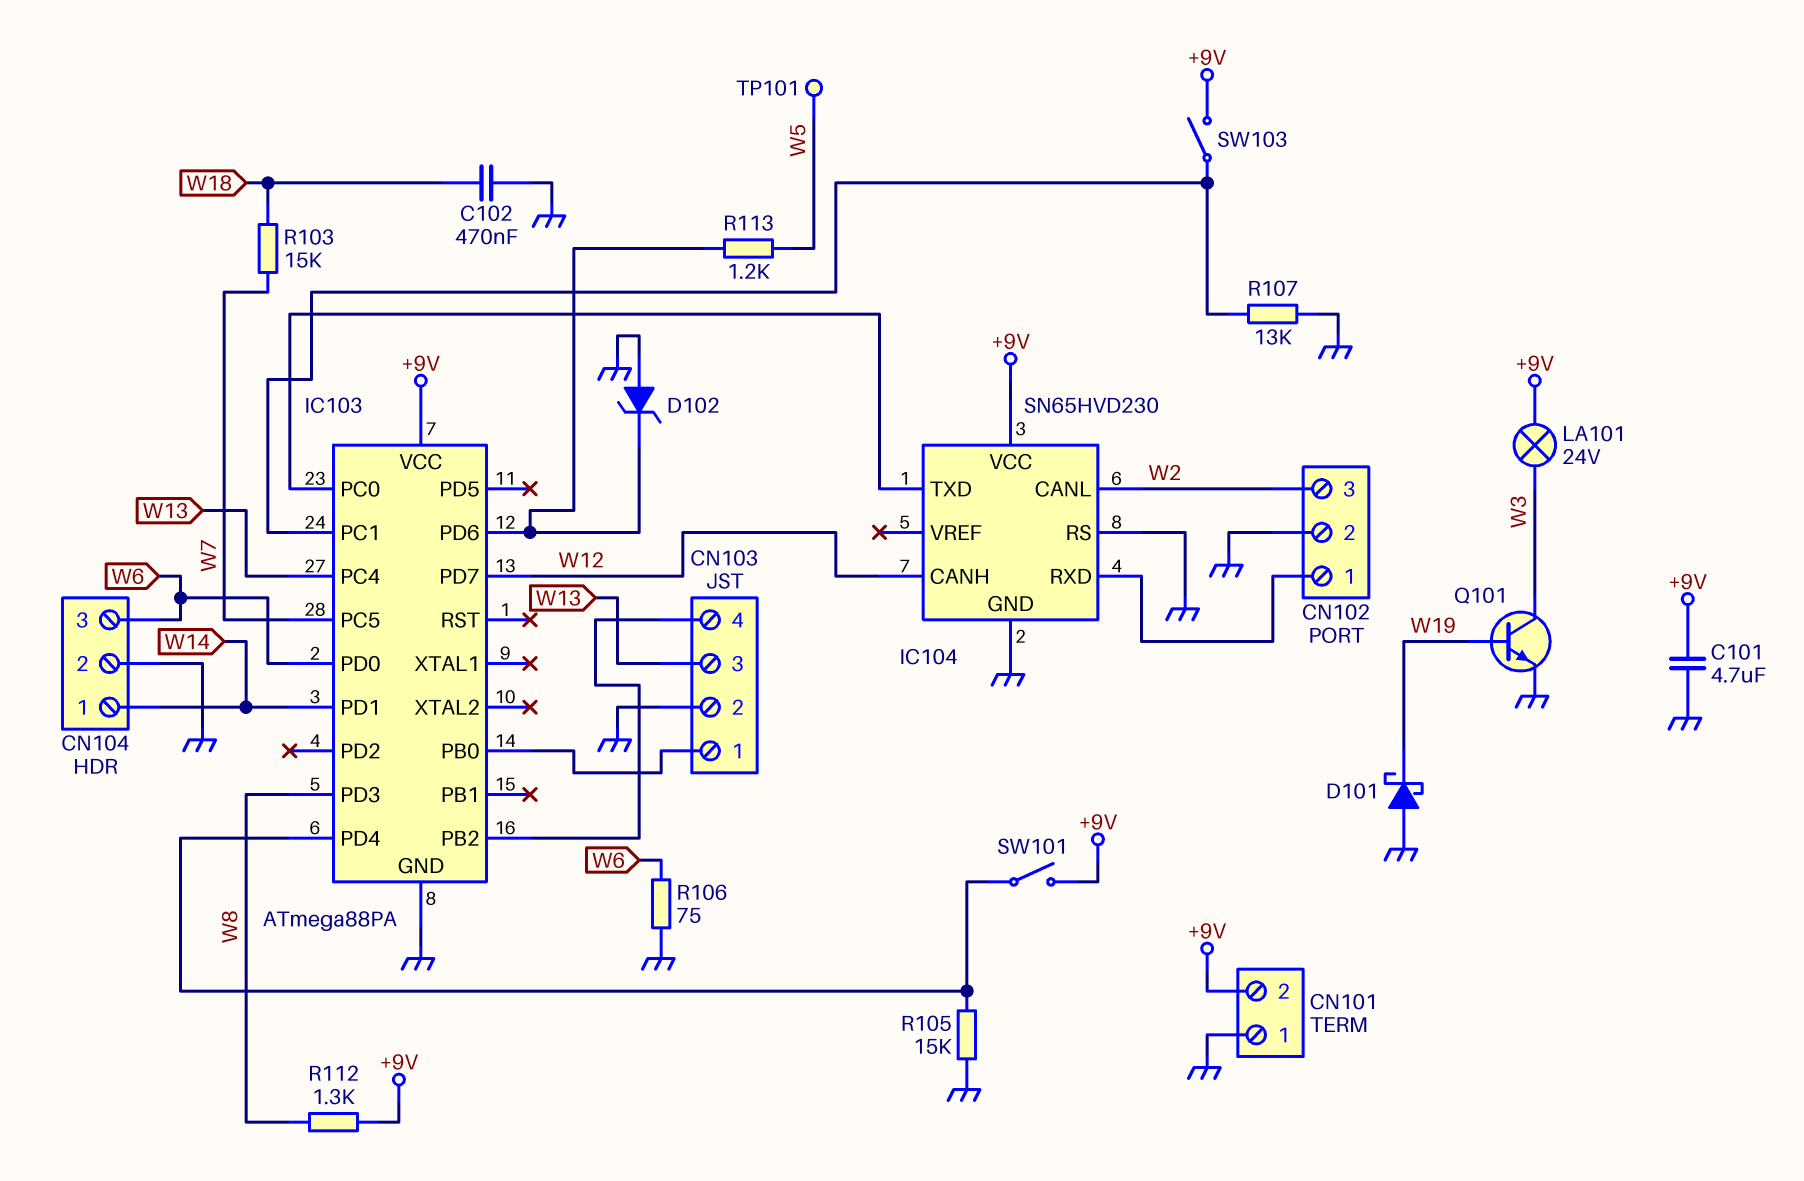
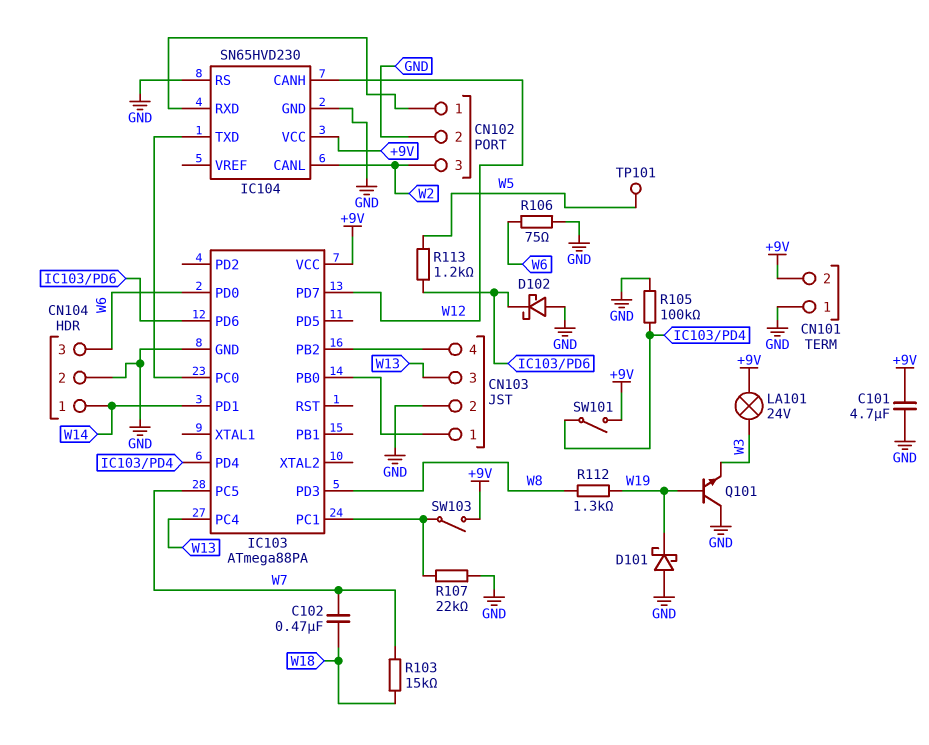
C102: 470nF (GND, W18) -> 470nF (W7, W18)
D102: zener (A GND, K IC103/PD6) -> schottky (A GND, K IC103/PD6)
Q101: NPN (B W19, C W3, E GND) -> NPN (B W19, C GND, E W3)
R105: 15k (GND, IC103/PD4) -> 100k (GND, IC103/PD4)
R107: 13k (GND, IC103/PC1) -> 22k (GND, IC103/PC1)
R112: 1.3k (+9V, W8) -> 1.3k (W8, W19)

